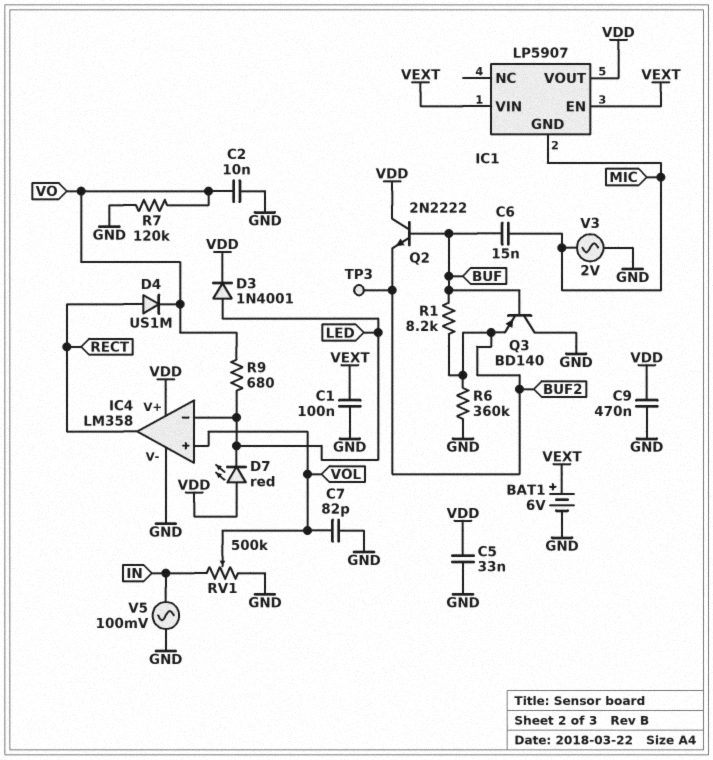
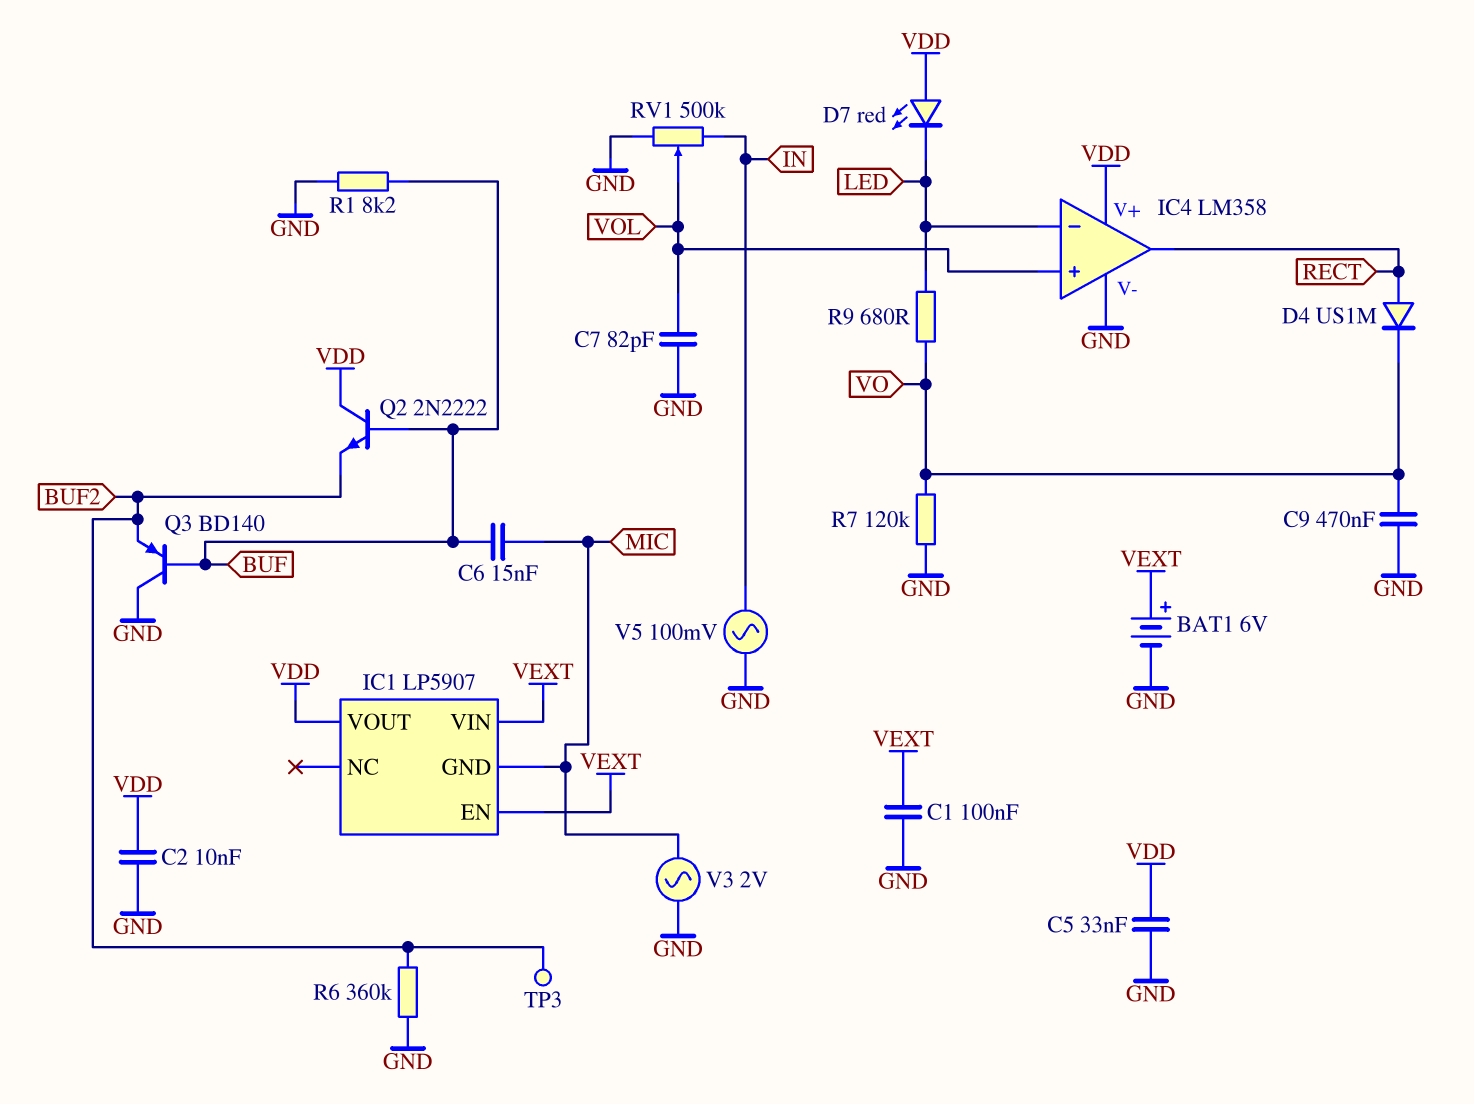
C2: 10nF (GND, VO) -> 10nF (GND, VDD)
C9: 470nF (GND, VDD) -> 470nF (GND, VO)
D3: diode 1N4001 (A LED, K VDD) -> none
R1: 8.2k (BUF, BUF2) -> 8.2k (BUF, GND)

